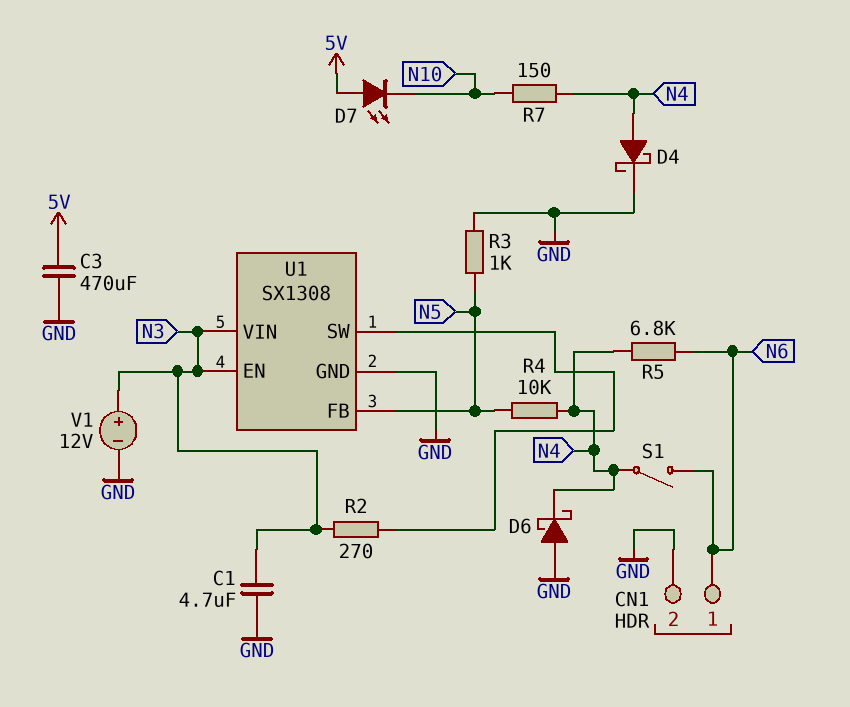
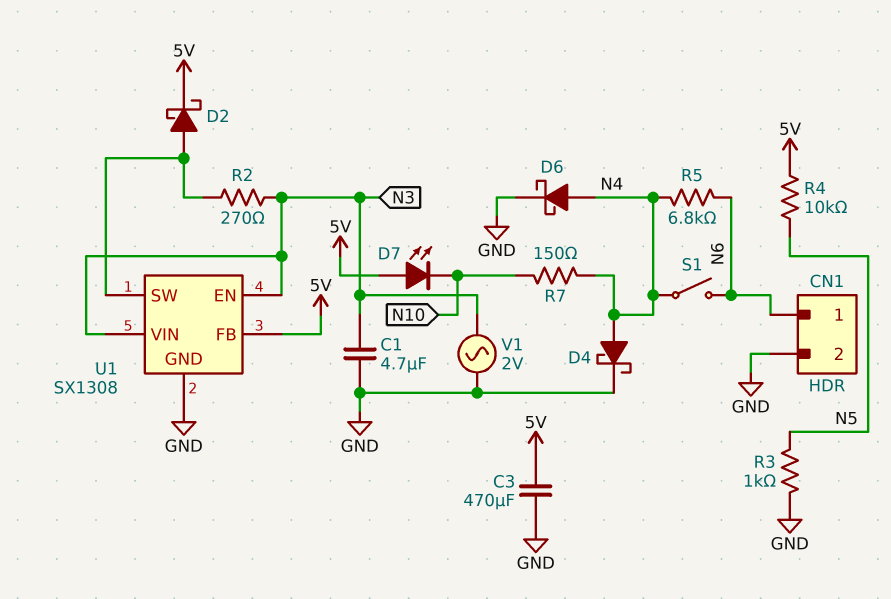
D2: none -> schottky (A U1/SW, K 5V)
D6: schottky (A GND, K N4) -> schottky (A N4, K GND)
R4: 10k (N4, N5) -> 10k (5V, N5)
U1 pin FB: N5 -> 5V
V1: 12V (plus N3, minus GND) -> AC 2V (GND, N3)

